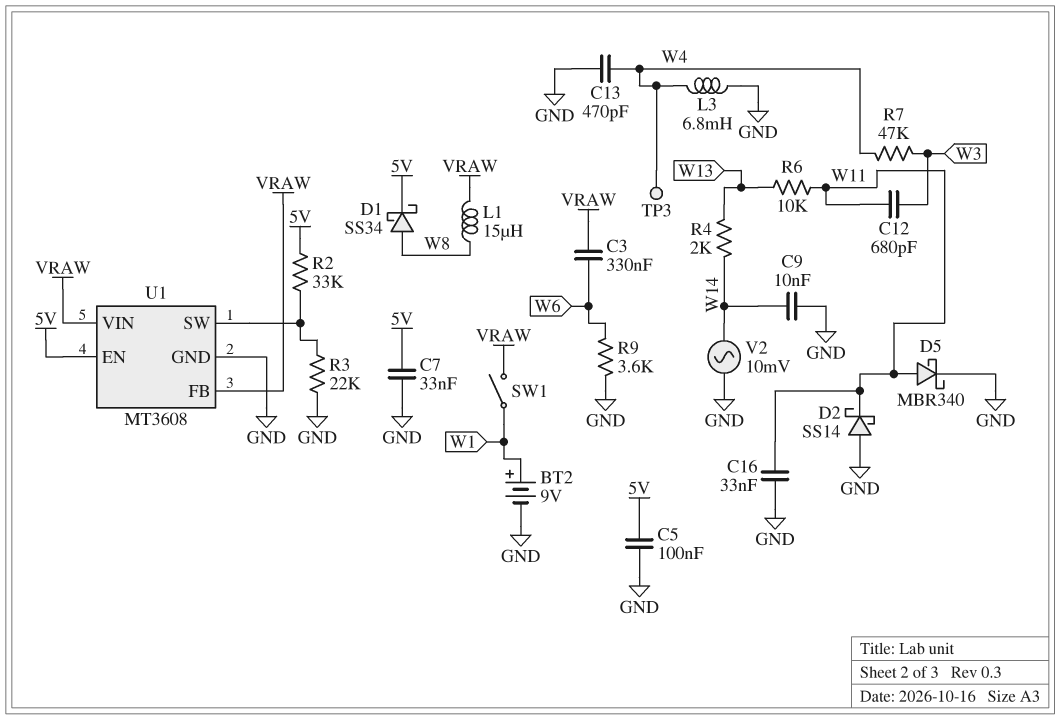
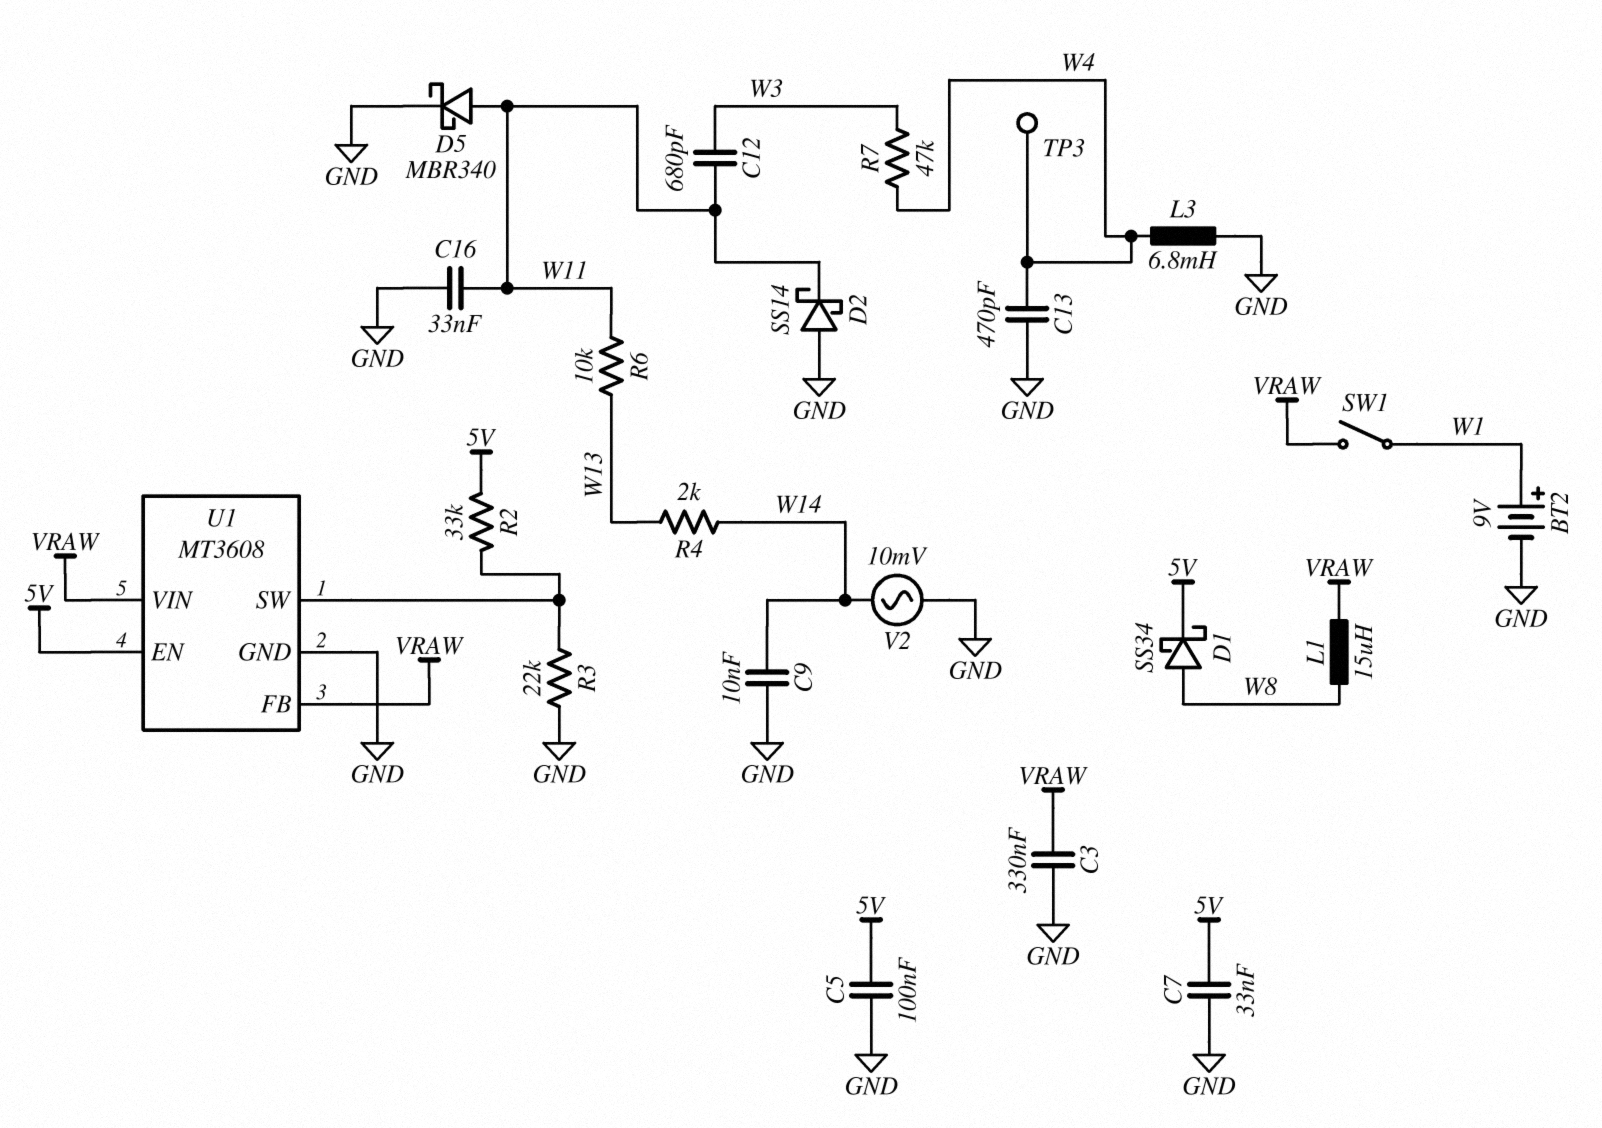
C3: 330nF (VRAW, W6) -> 330nF (GND, VRAW)
R9: 3.6k (GND, W6) -> none

